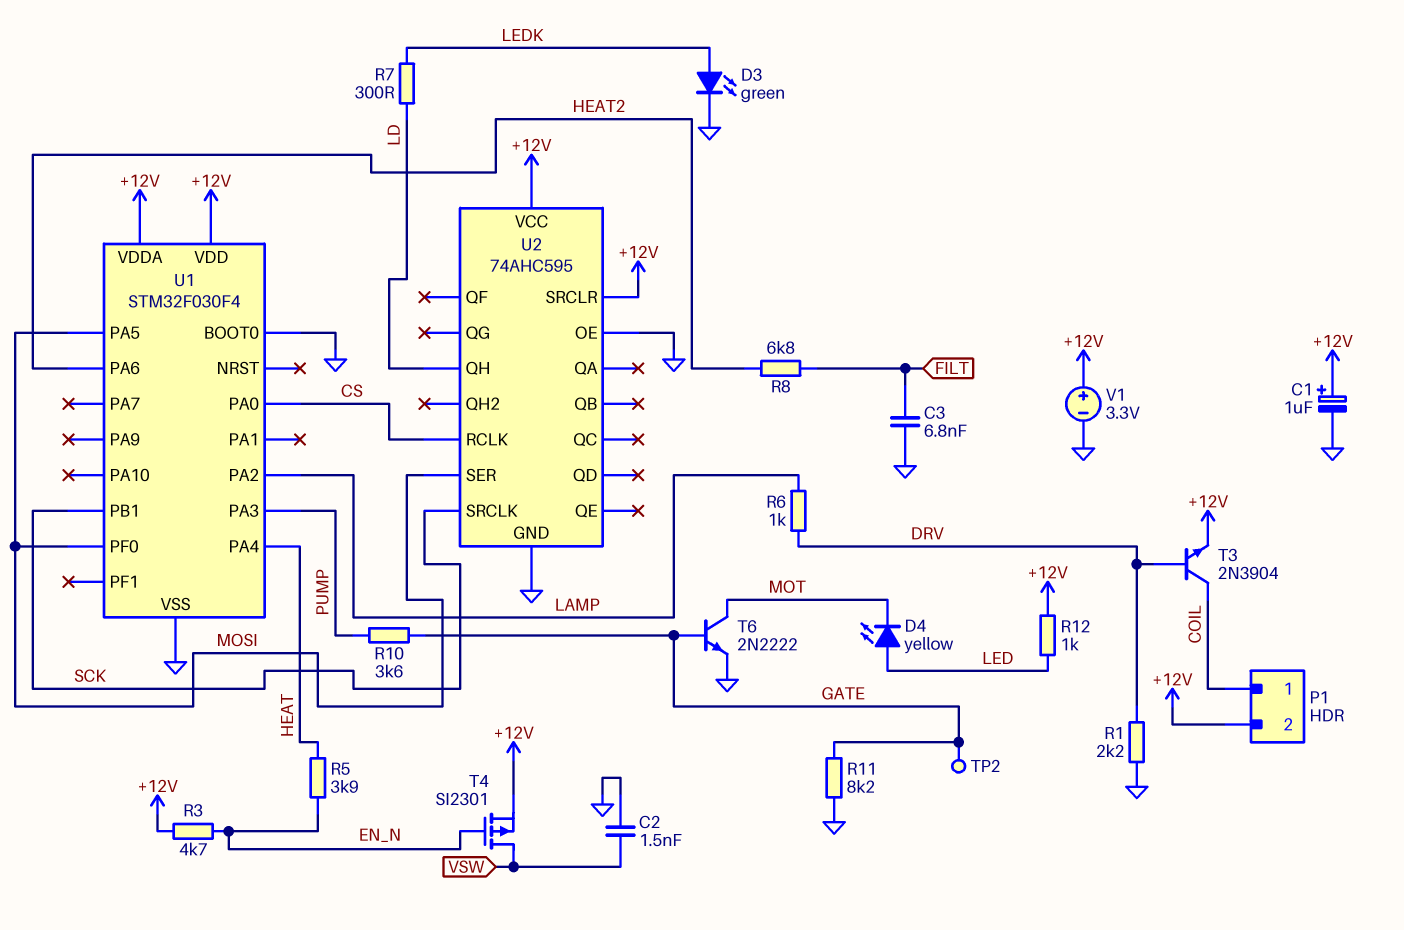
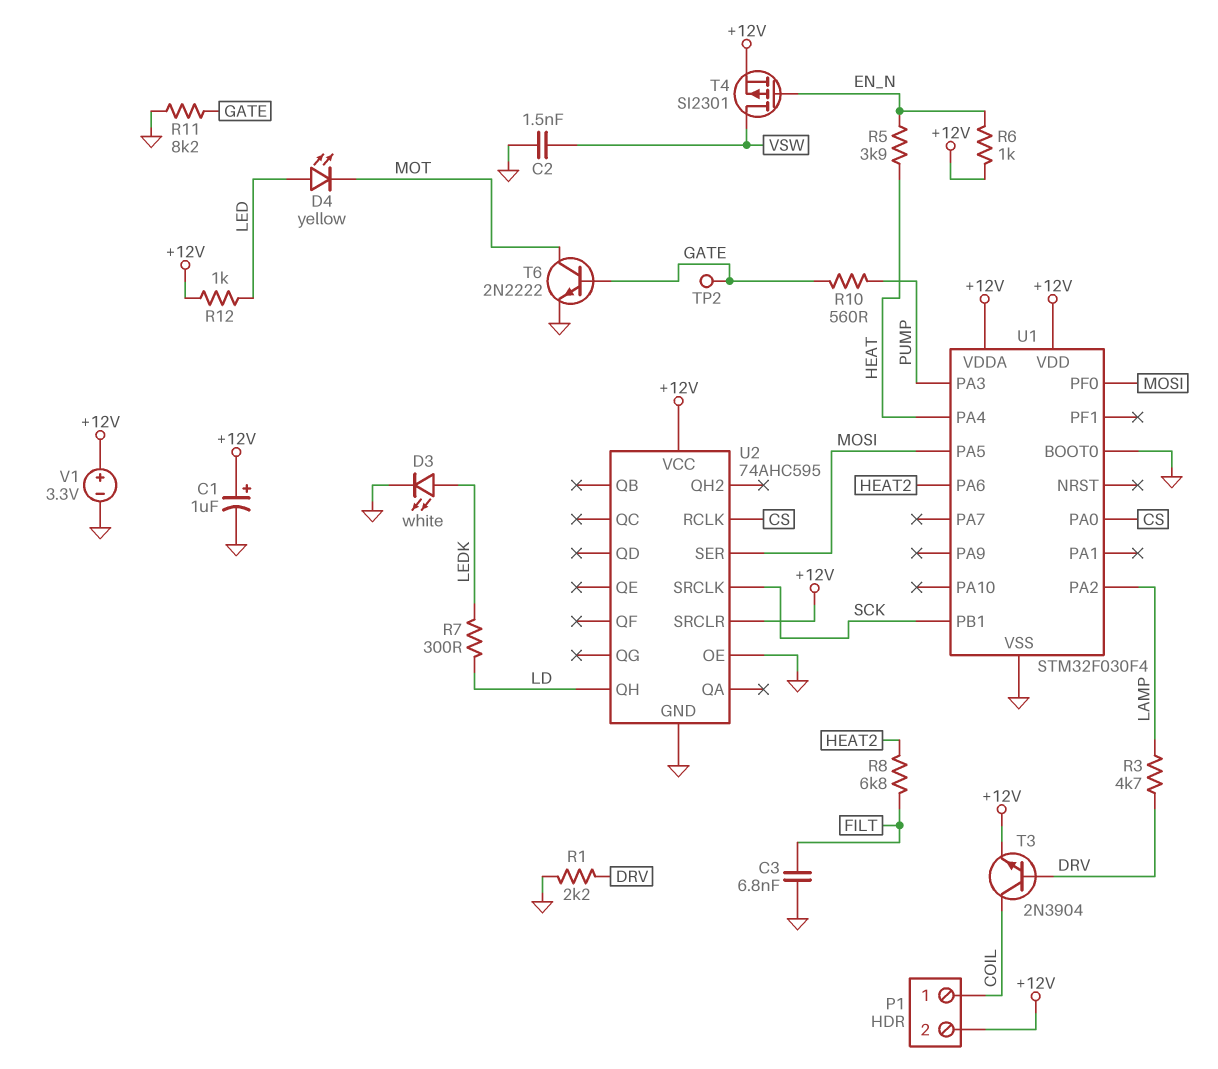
D3: LED green (A LEDK, K GND) -> LED white (A LEDK, K GND)
R3: 4.7k (+12V, EN_N) -> 4.7k (DRV, LAMP)
R6: 1k (DRV, LAMP) -> 1k (+12V, EN_N)
R10: 3.6k (GATE, PUMP) -> 560 (GATE, PUMP)

